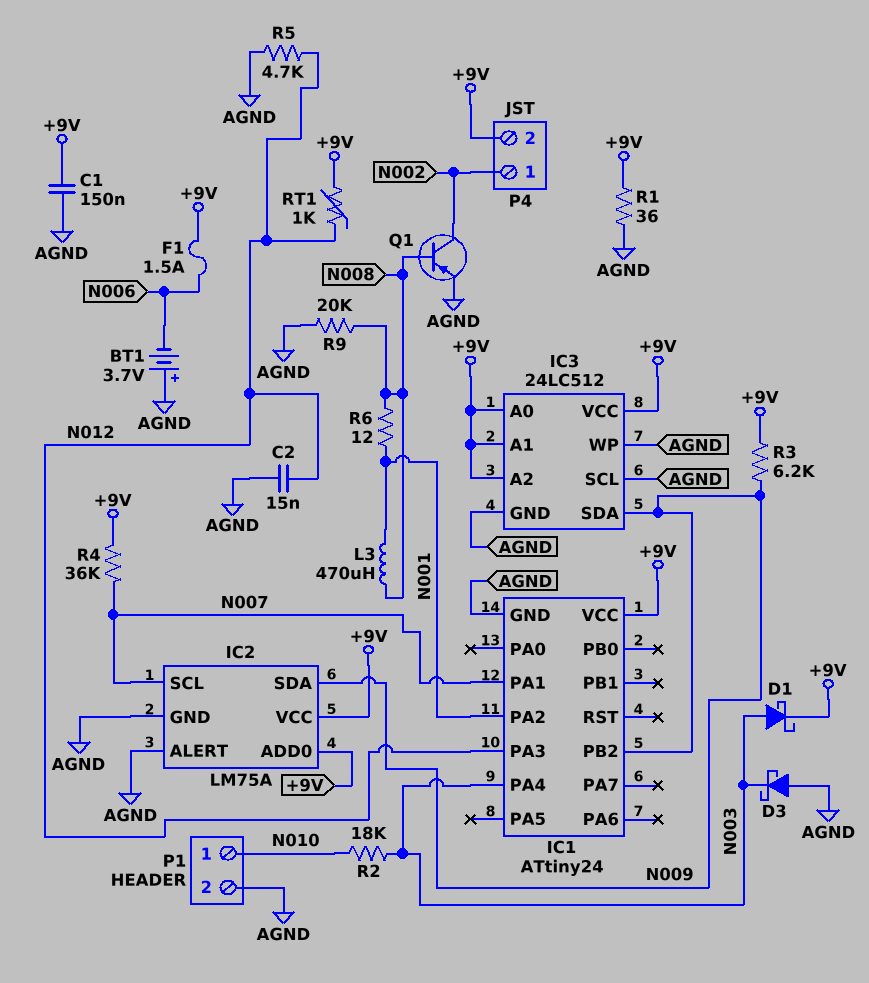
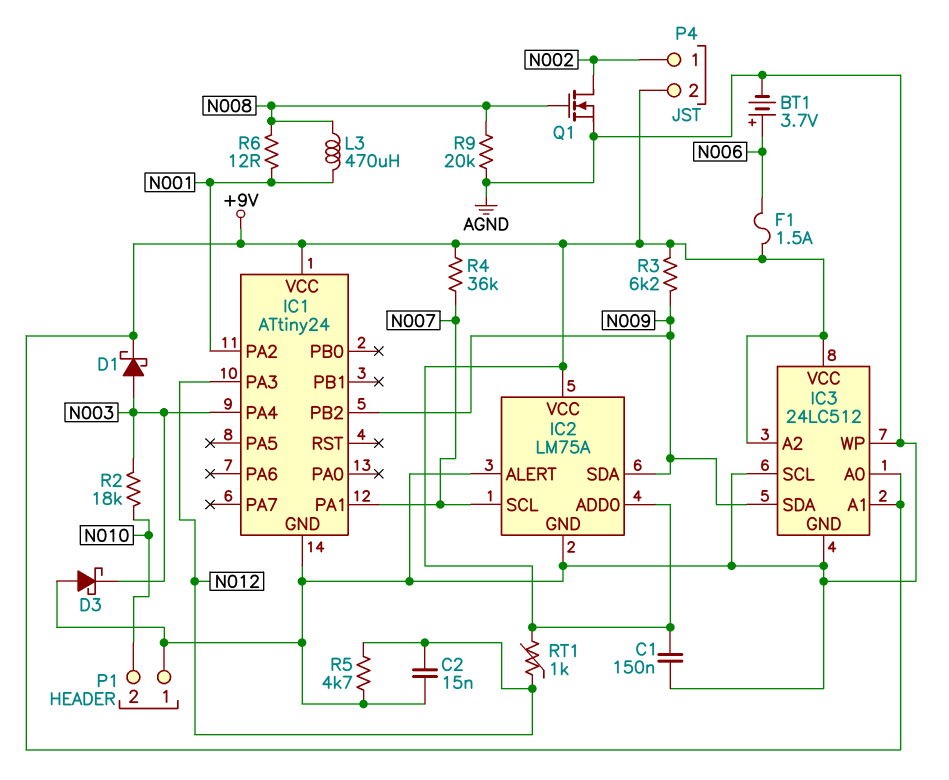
BT1: 3.7V (plus AGND, minus N006) -> 3.7V (plus N006, minus AGND)
P1 pin 1: N010 -> AGND
P1 pin 2: AGND -> N010
Q1: PNP (B N008, C N002, E AGND) -> NMOS (G N008, D N002, S AGND)
R1: 36 (+9V, AGND) -> none

